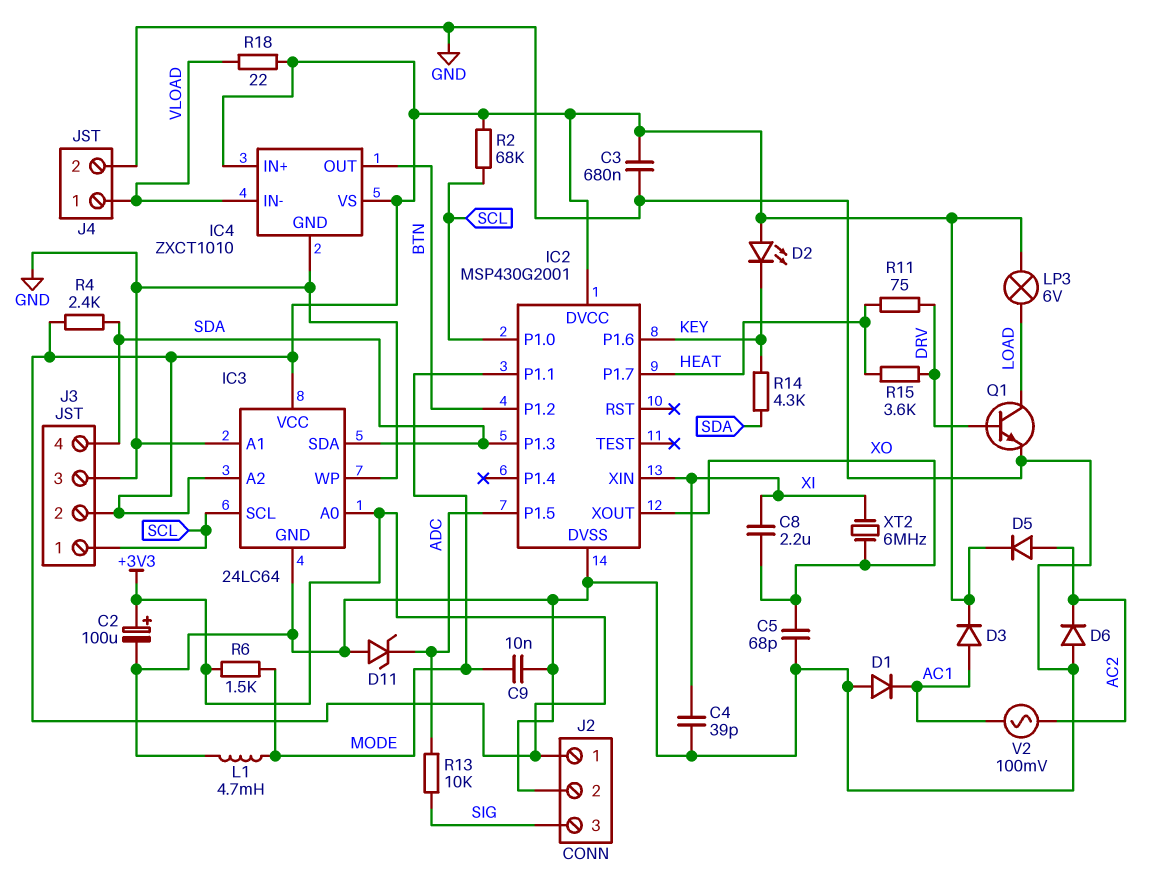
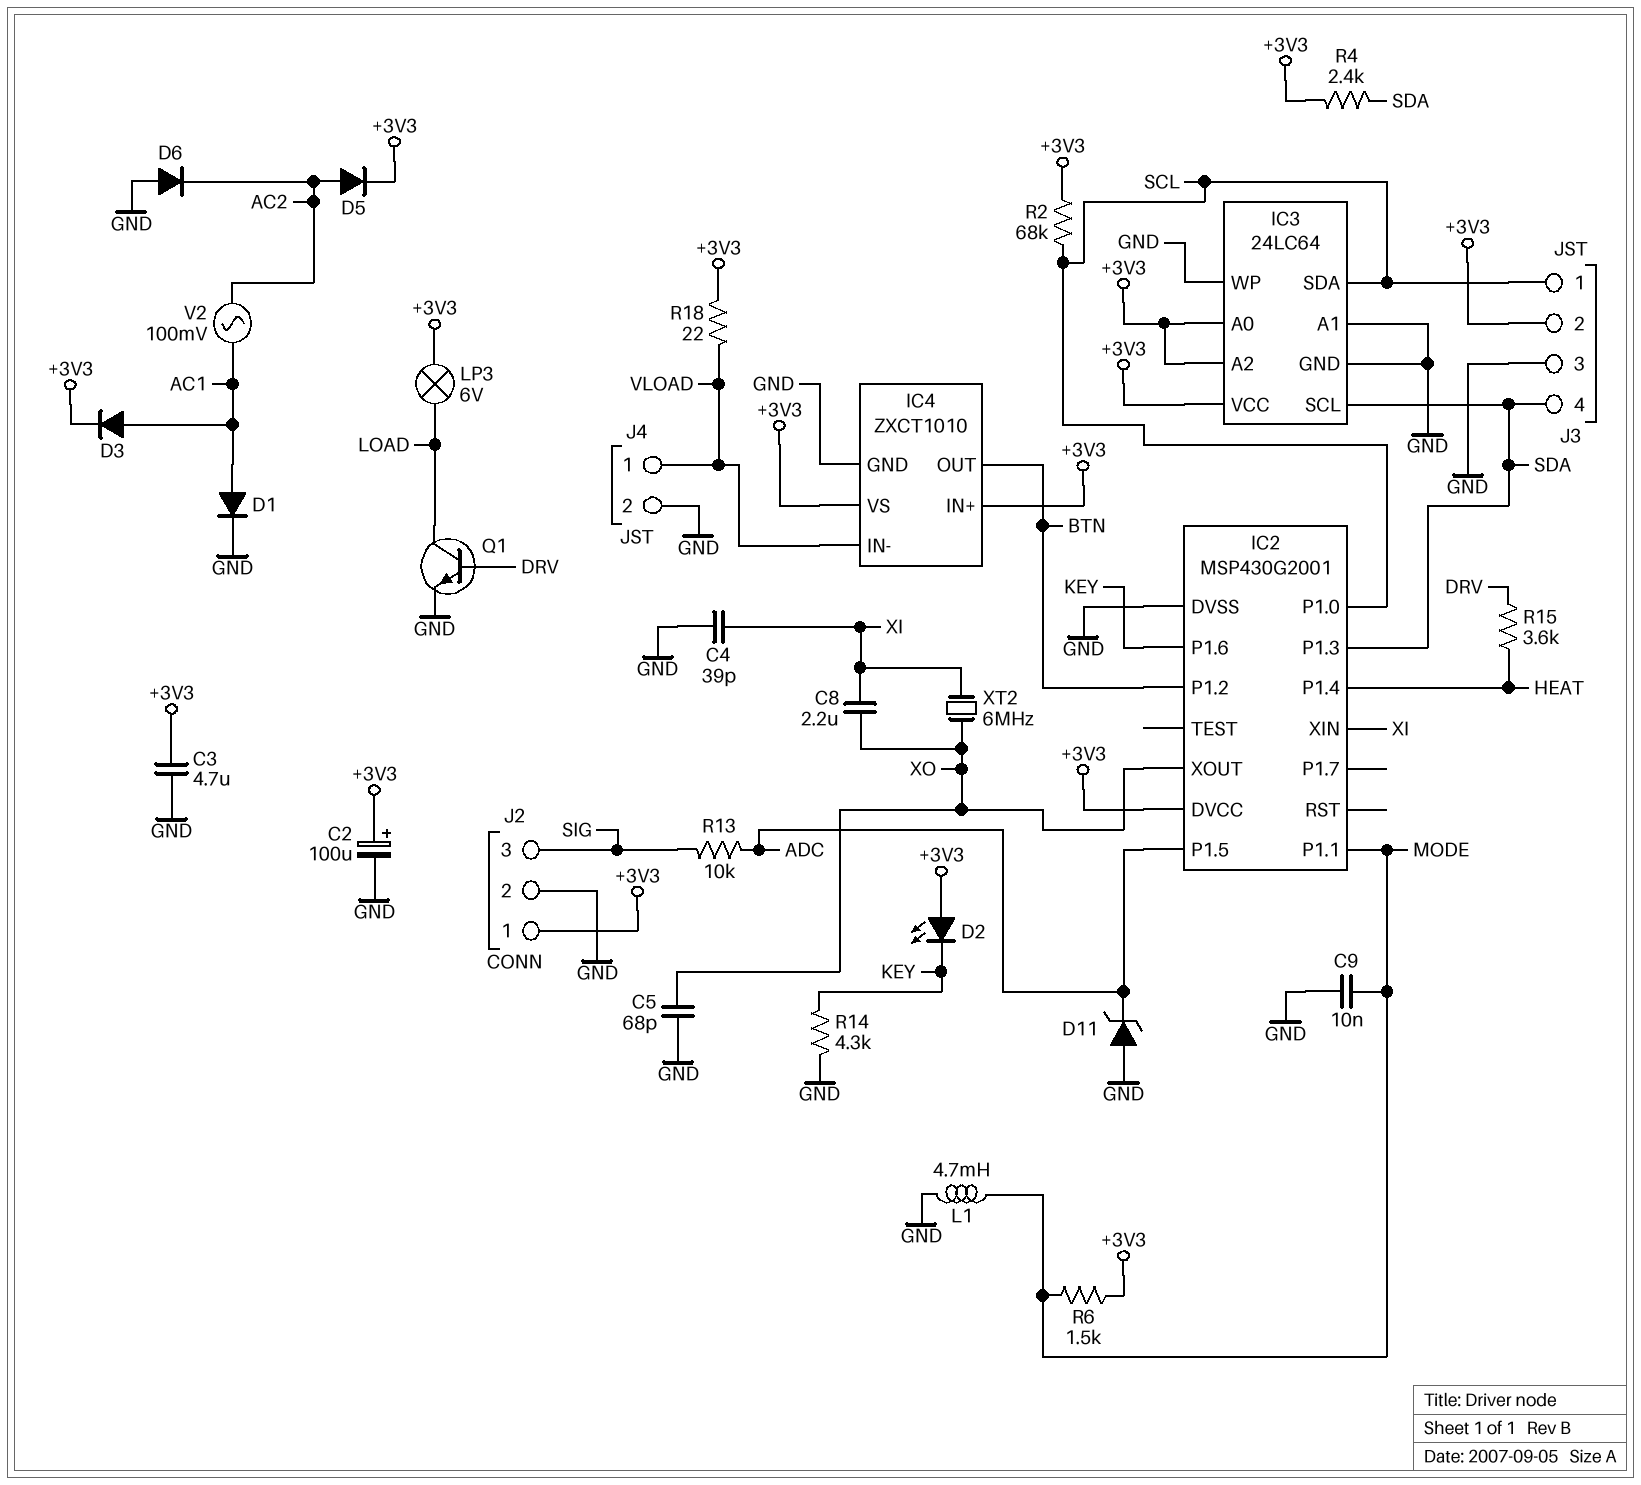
C3: 680nF (+3V3, GND) -> 4.7uF (+3V3, GND)
D1: diode (A GND, K AC1) -> diode (A AC1, K GND)
IC2 pin P1.4: none -> HEAT
IC2 pin P1.7: HEAT -> none
IC3 pin SCL: SCL -> SDA
IC3 pin SDA: SDA -> SCL
R11: 75 (DRV, HEAT) -> none
R14: 4.3k (KEY, SDA) -> 4.3k (GND, KEY)

